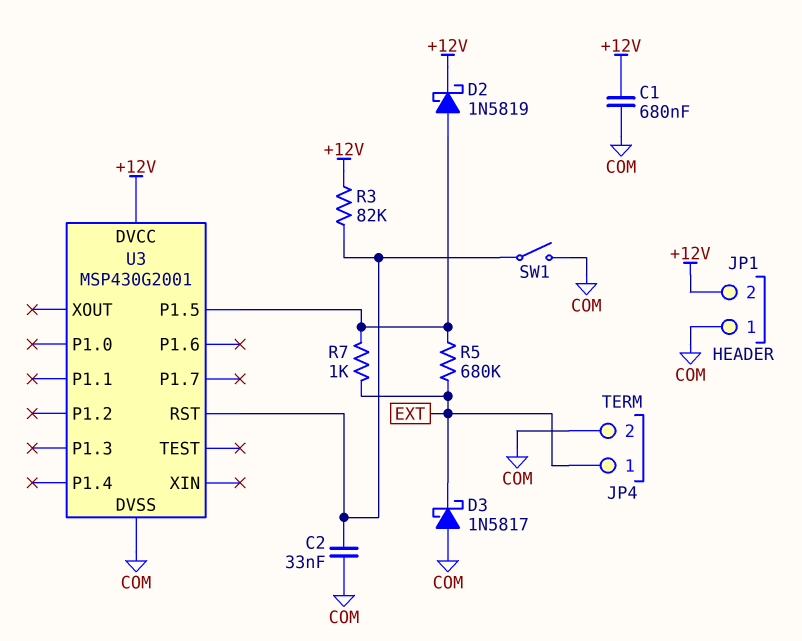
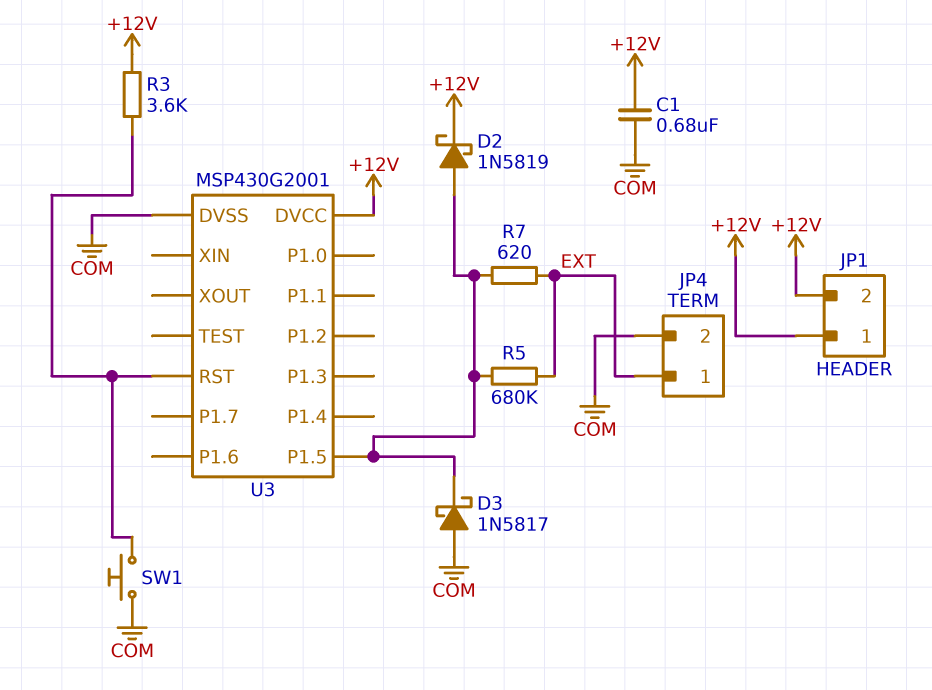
C2: 33nF (COM, U3/RST) -> none
D3: schottky 1N5817 (A COM, K EXT) -> schottky 1N5817 (A COM, K U3/P1.5)
JP1 pin 1: COM -> +12V
R3: 82k (+12V, U3/RST) -> 3.6k (+12V, U3/RST)
R7: 1k (EXT, U3/P1.5) -> 620 (EXT, U3/P1.5)
SW1: switch (COM, U3/RST) -> button (COM, U3/RST)

